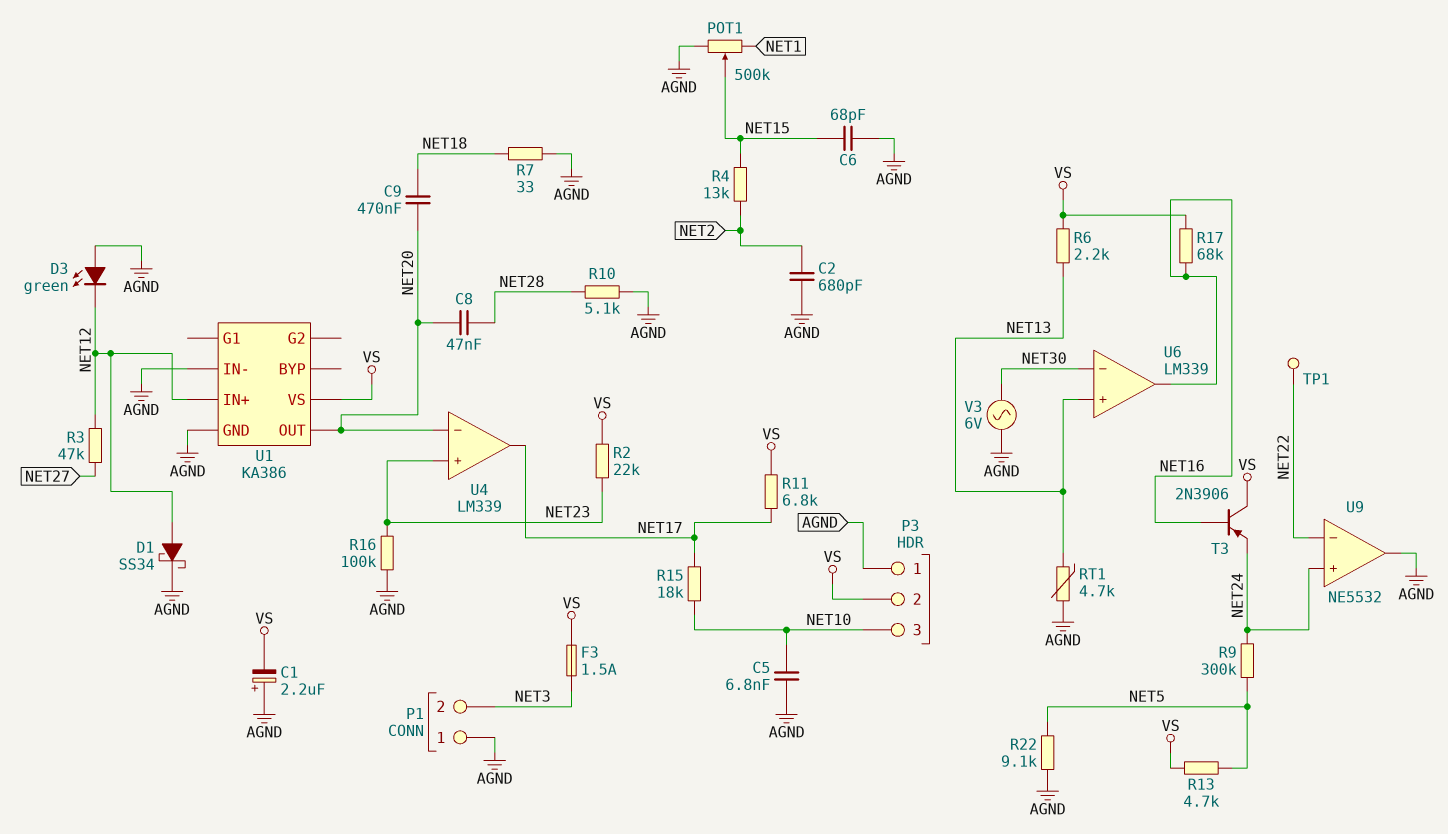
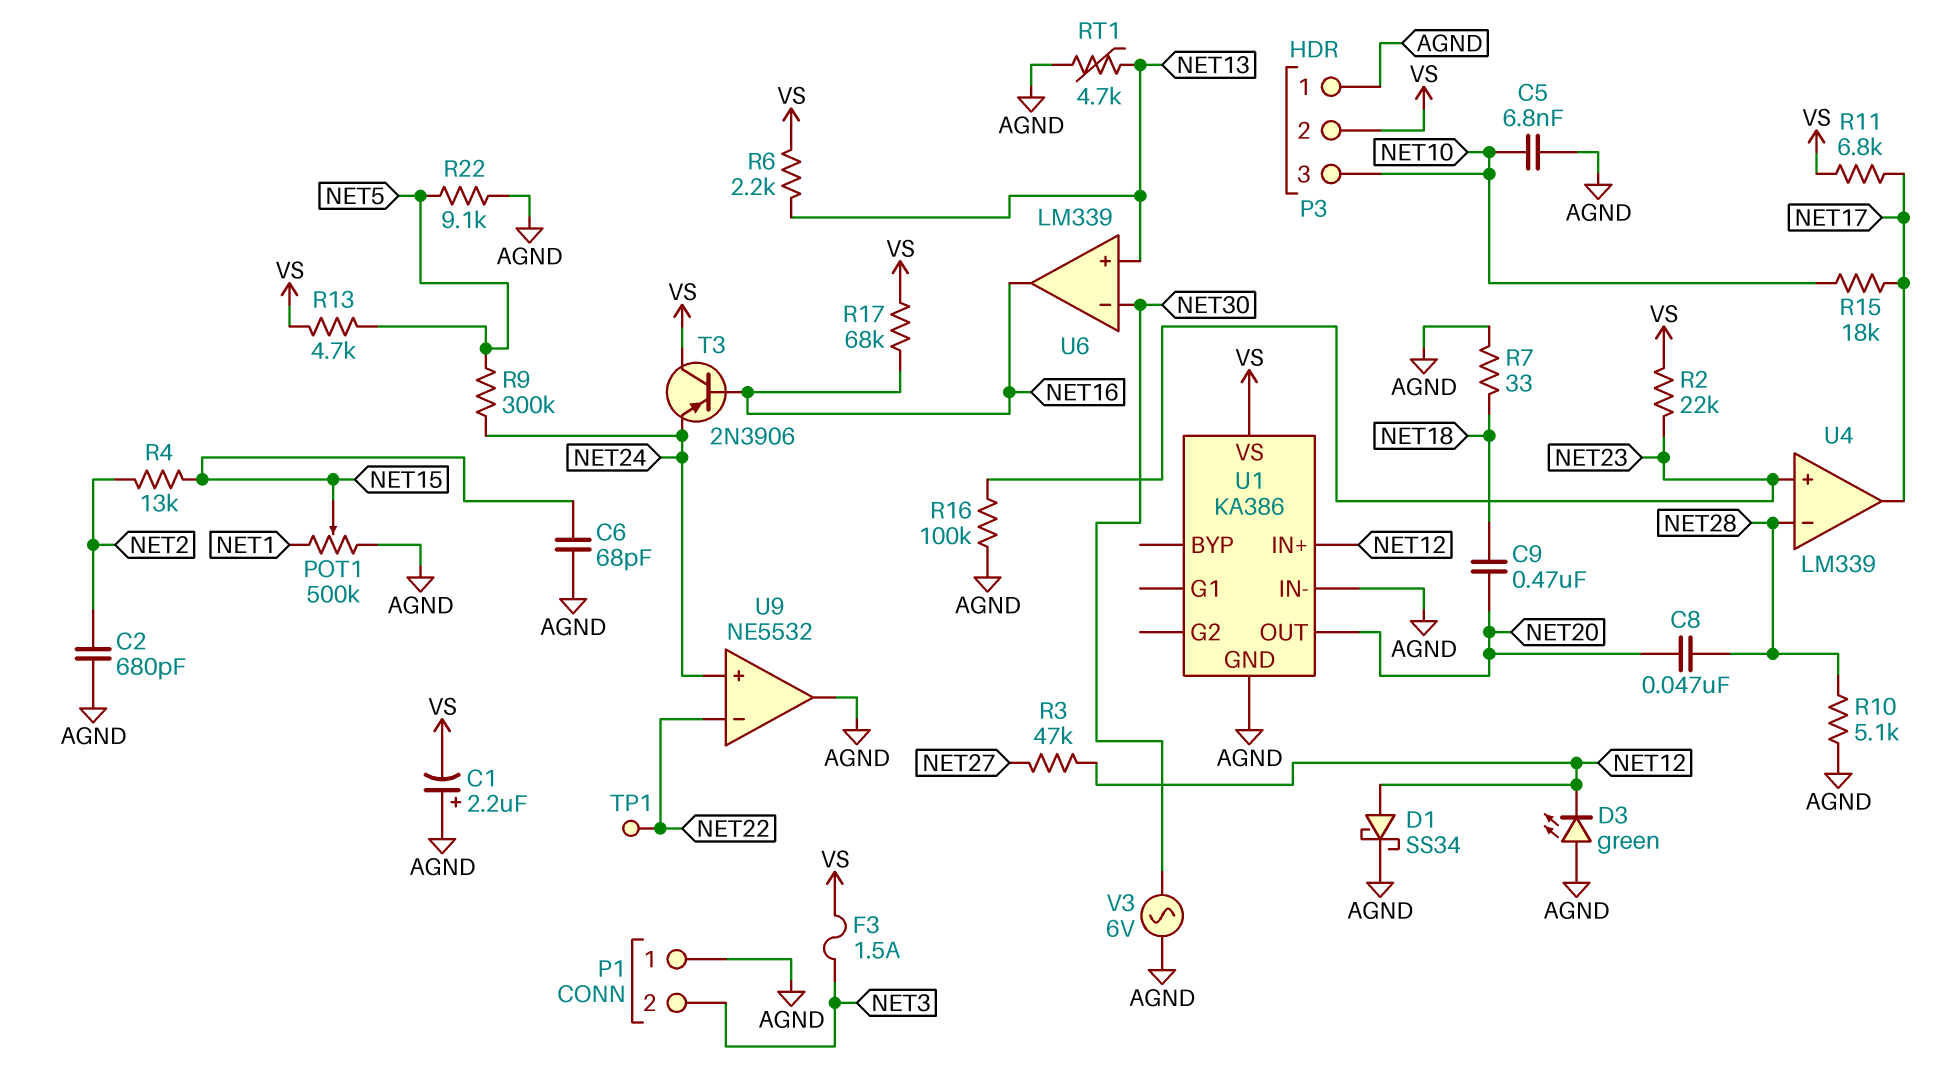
U4 pin in-: NET20 -> NET28

